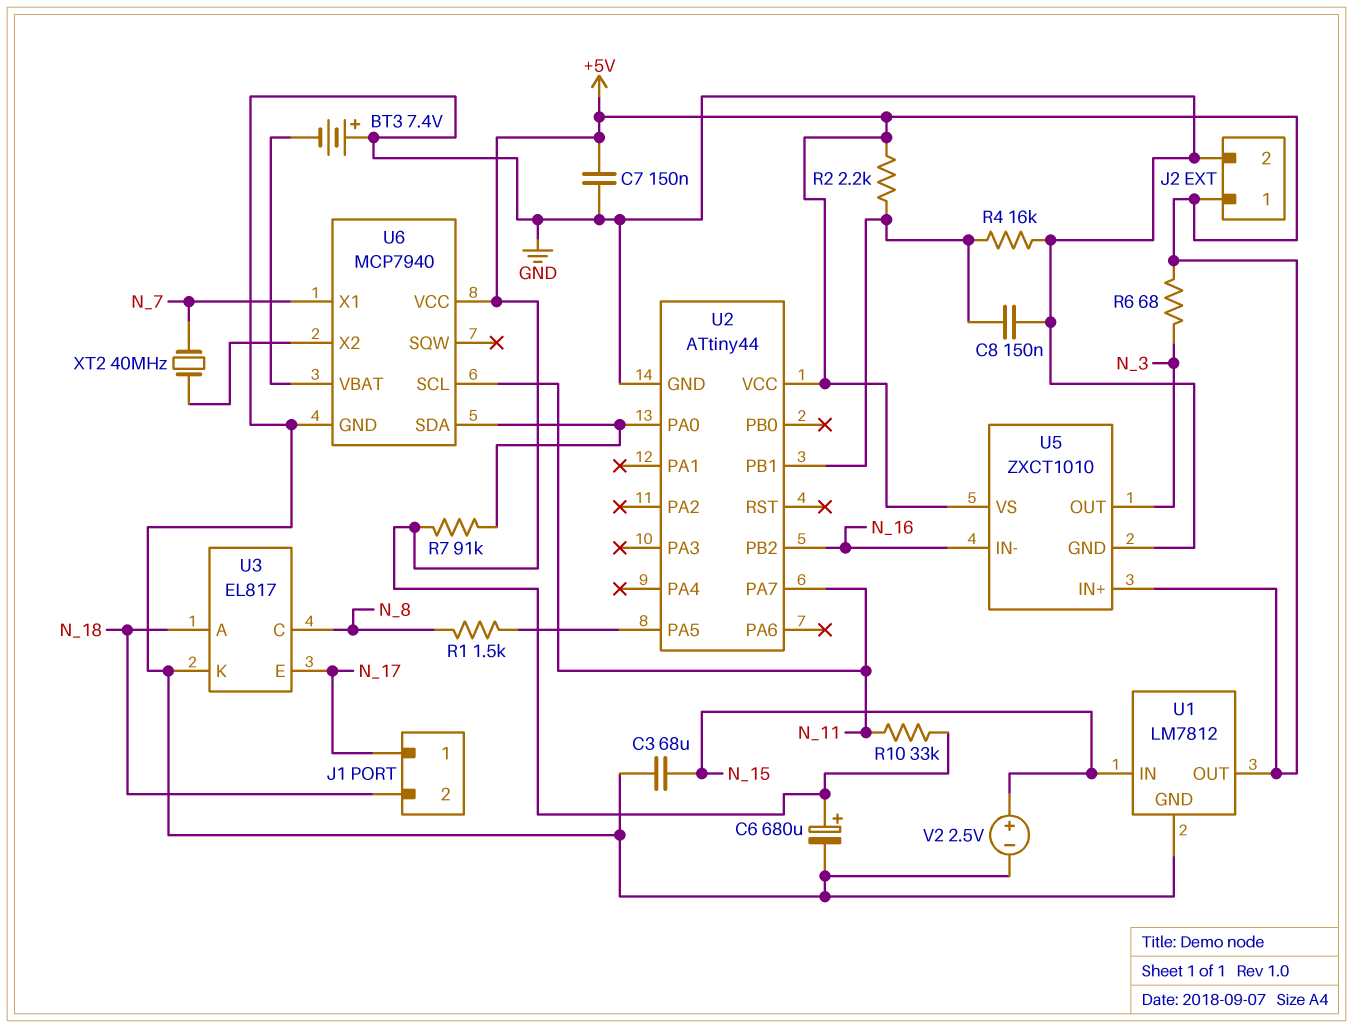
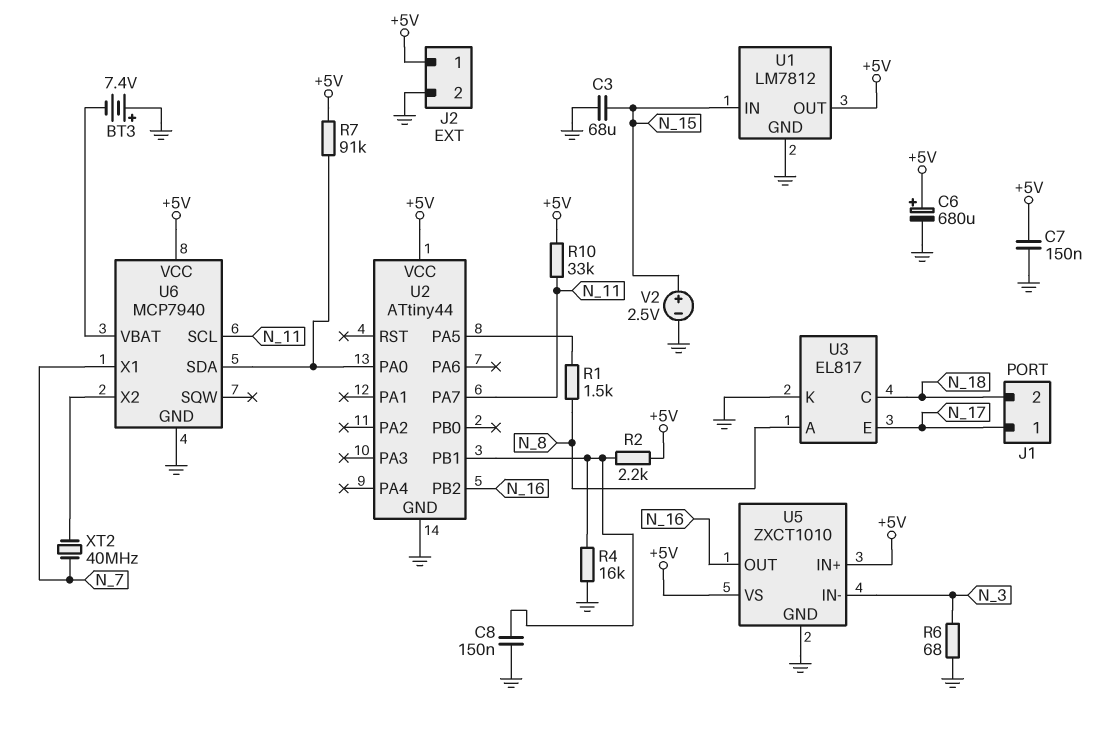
R6: 68 (+5V, N_3) -> 68 (GND, N_3)
U3 pin A: N_18 -> N_8
U3 pin C: N_8 -> N_18
U5 pin IN-: N_16 -> N_3
U5 pin OUT: N_3 -> N_16

